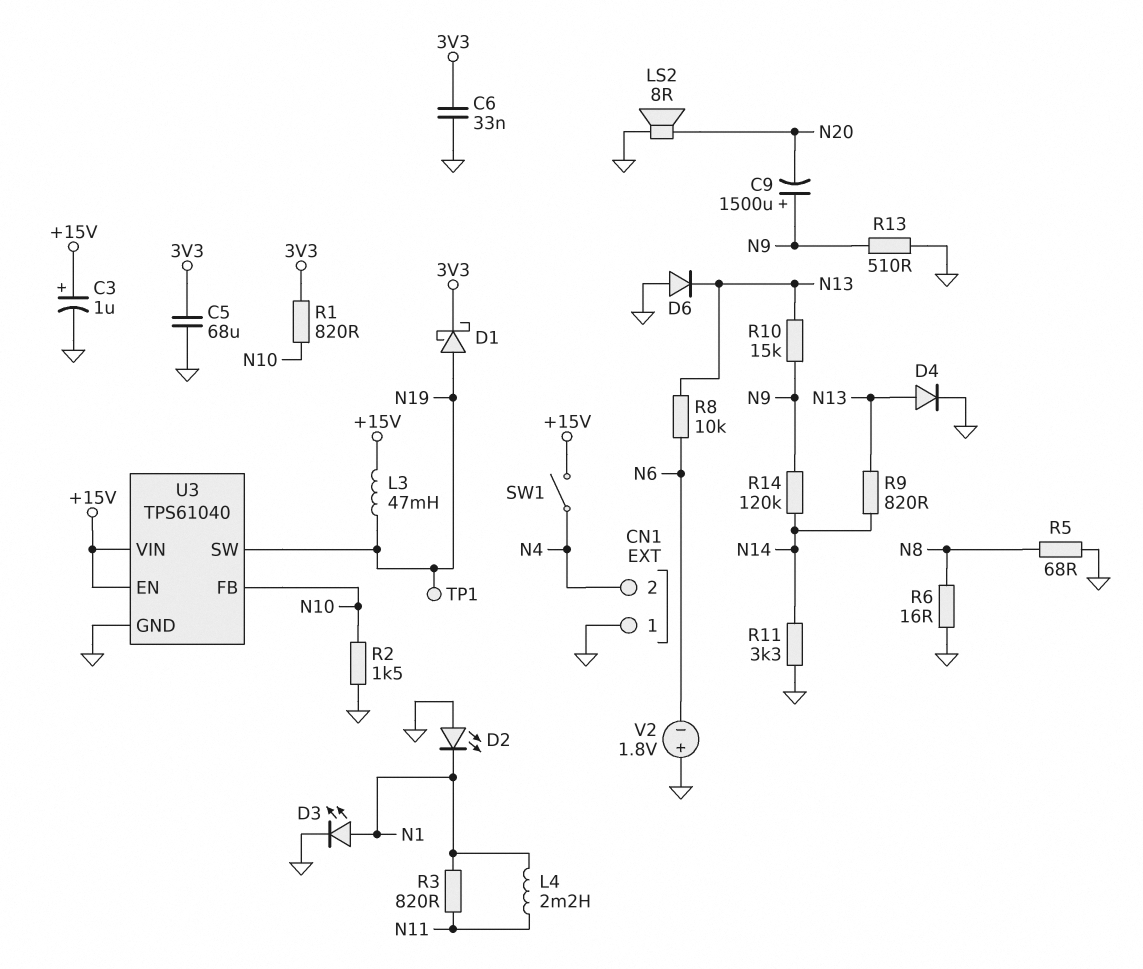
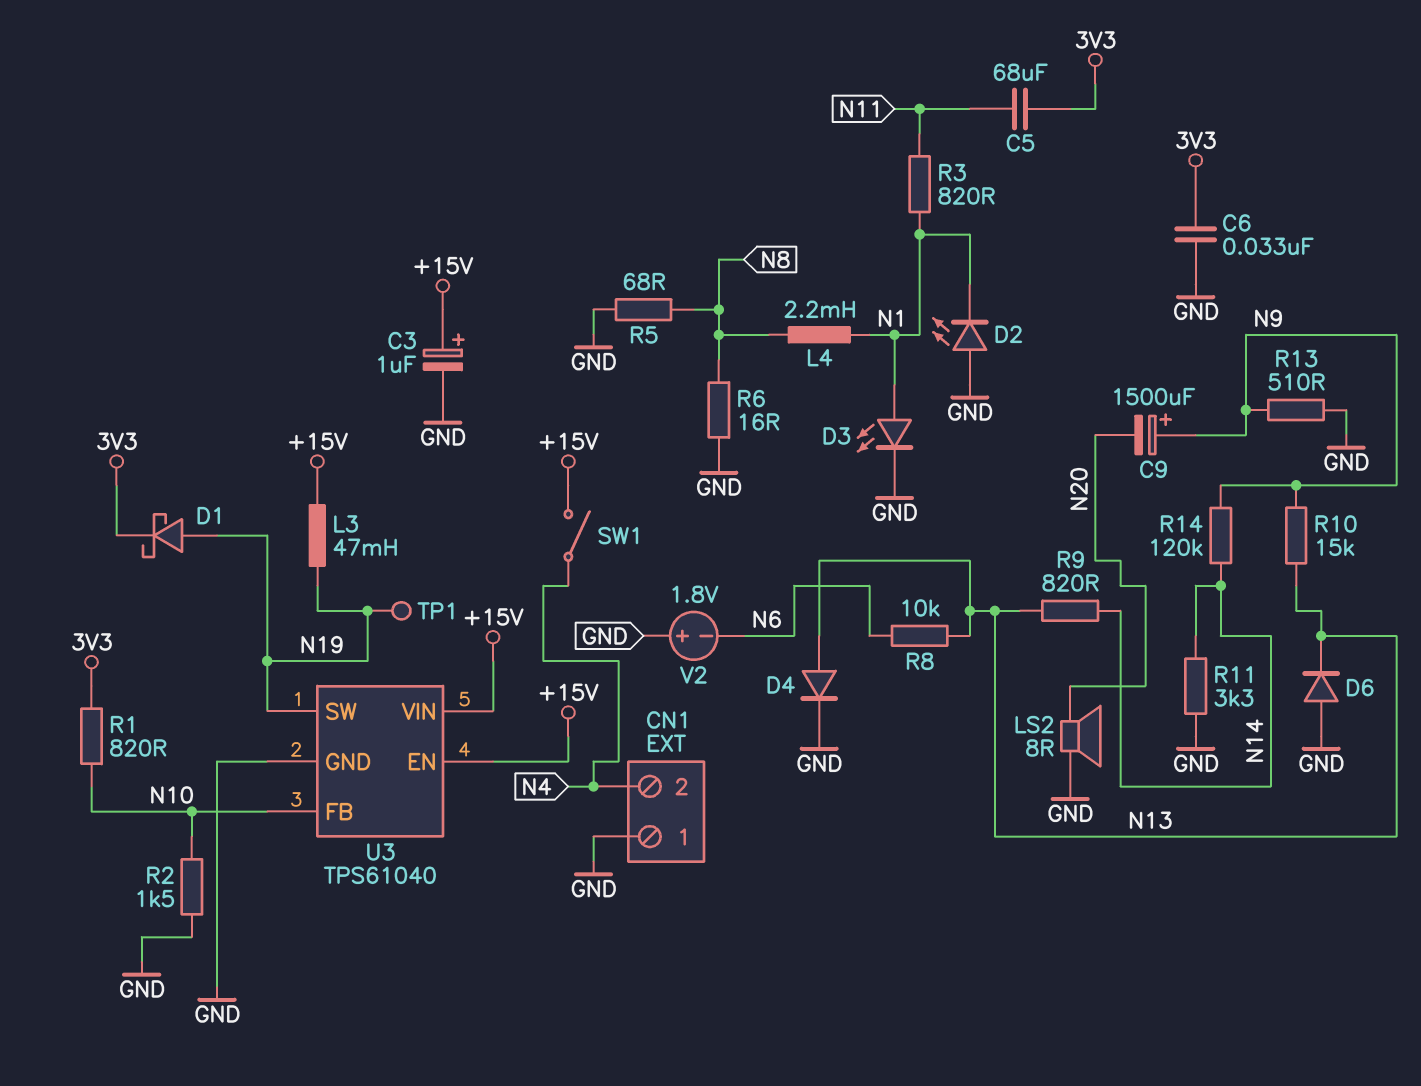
C5: 68uF (3V3, GND) -> 68uF (3V3, N11)
L4: 2.2mH (N1, N11) -> 2.2mH (N1, N8)

